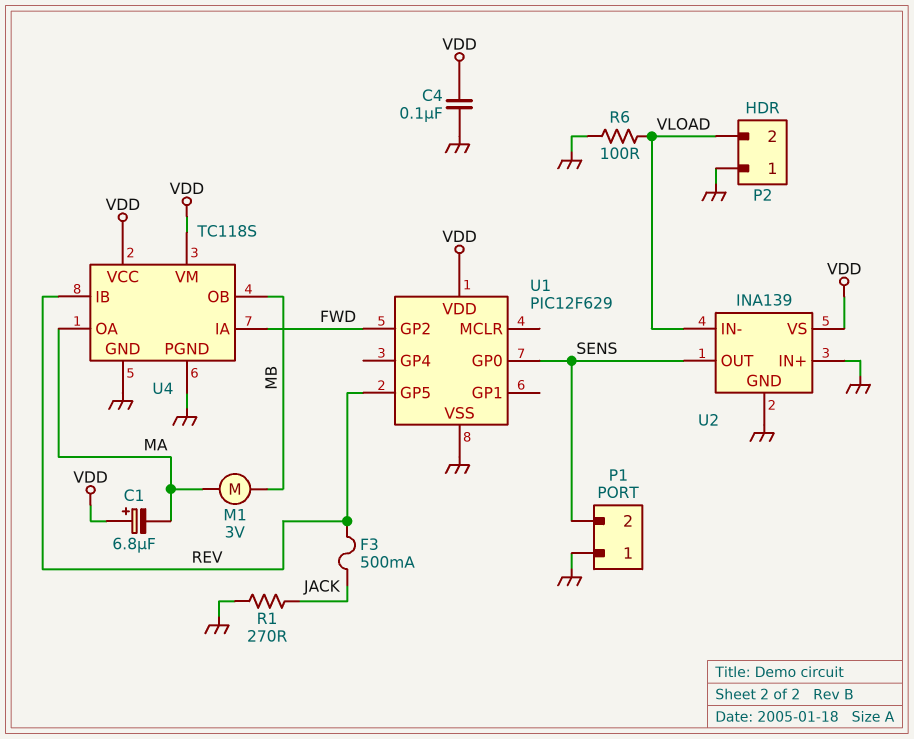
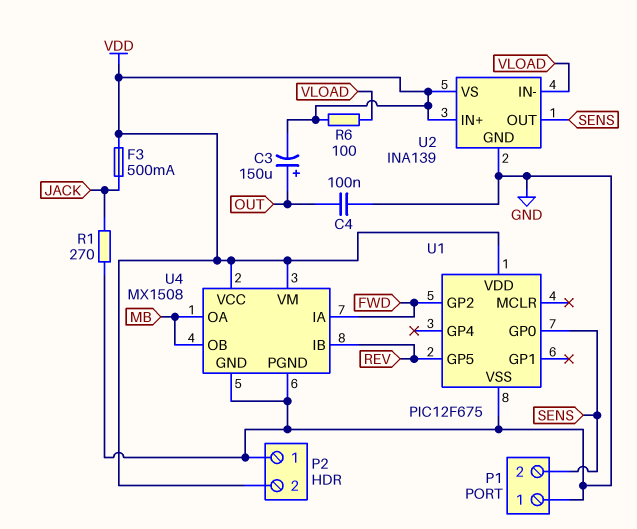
C1: 6.8uF (plus VDD, minus MA) -> none
C3: none -> 150uF (plus OUT, minus VDD)
C4: 100nF (GND, VDD) -> 100nF (GND, OUT)
F3: 500mA (JACK, REV) -> 500mA (JACK, VDD)
M1: motor 3V (MA, MB) -> none
P2 pin 2: VLOAD -> VDD
R6: 100 (GND, VLOAD) -> 100 (VDD, VLOAD)
U1: PIC12F629 -> PIC12F675
U2 pin IN+: GND -> VDD
U4: TC118S -> MX1508
U4 pin OA: MA -> MB

